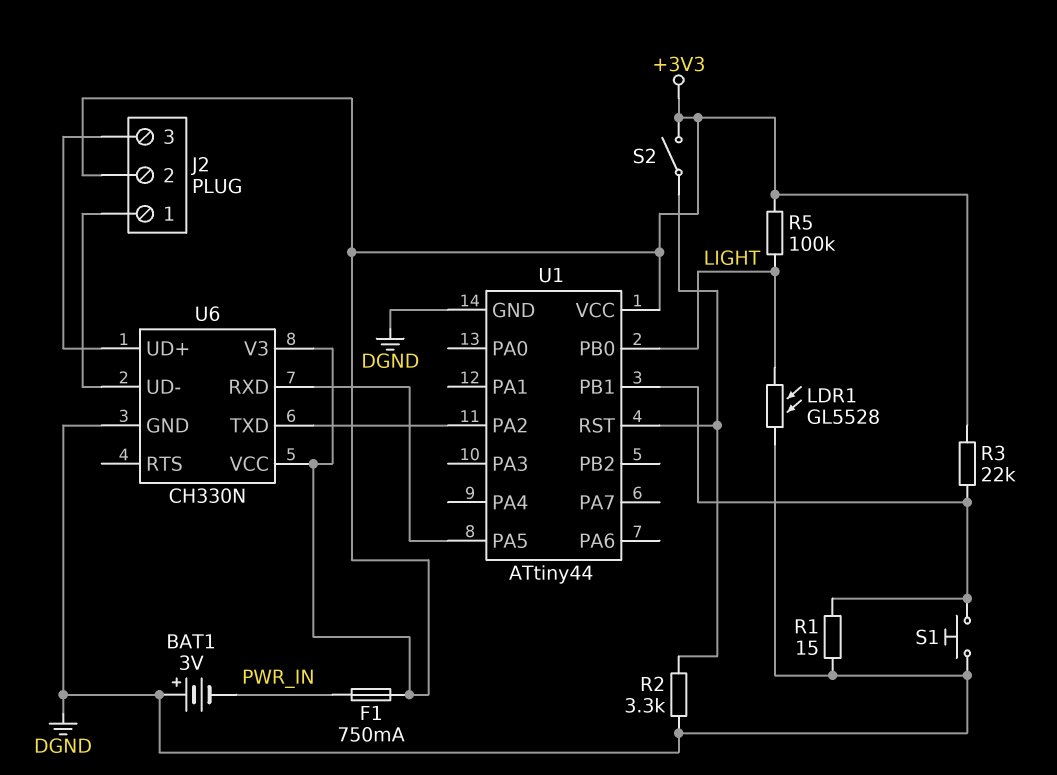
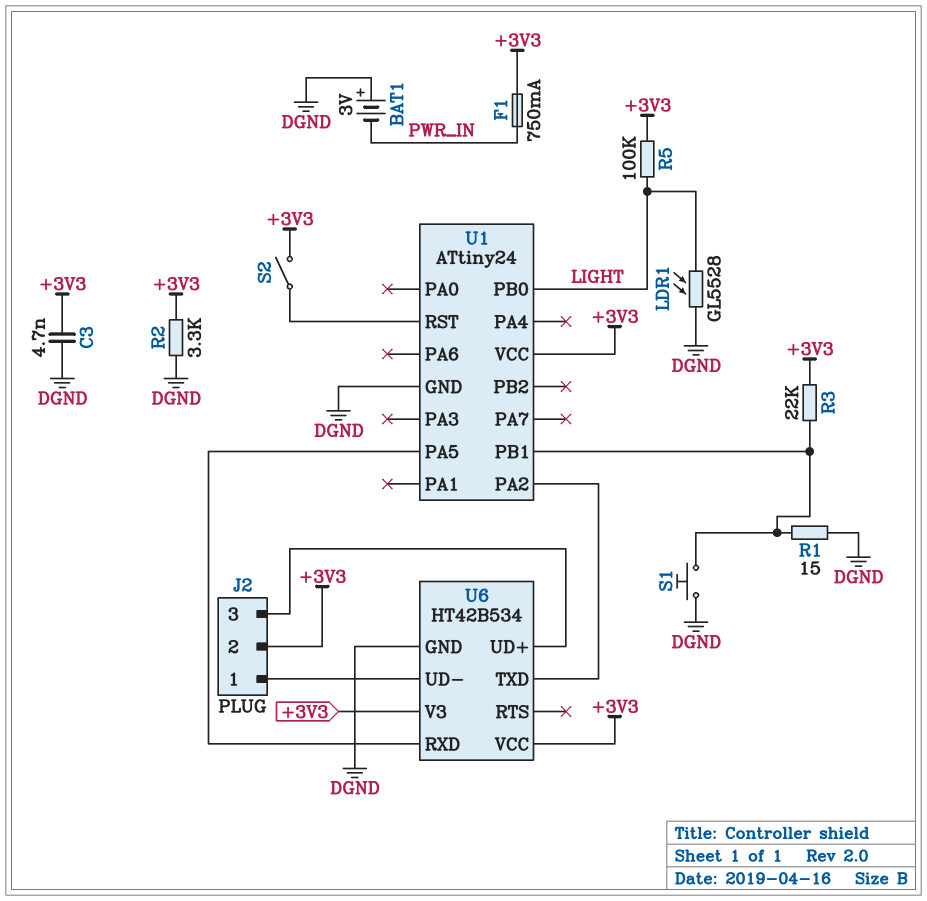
C3: none -> 4.7nF (+3V3, DGND)
R2: 3.3k (DGND, U1/RST) -> 3.3k (+3V3, DGND)
U1: ATtiny44 -> ATtiny24
U6: CH330N -> HT42B534

